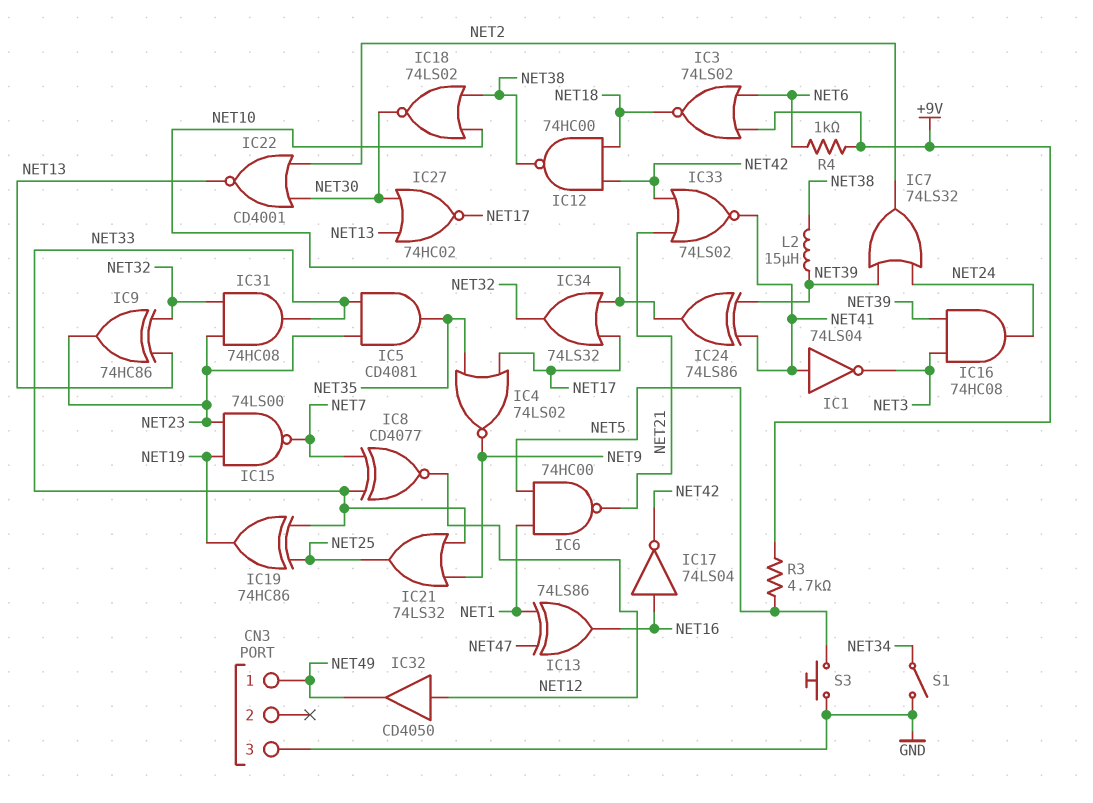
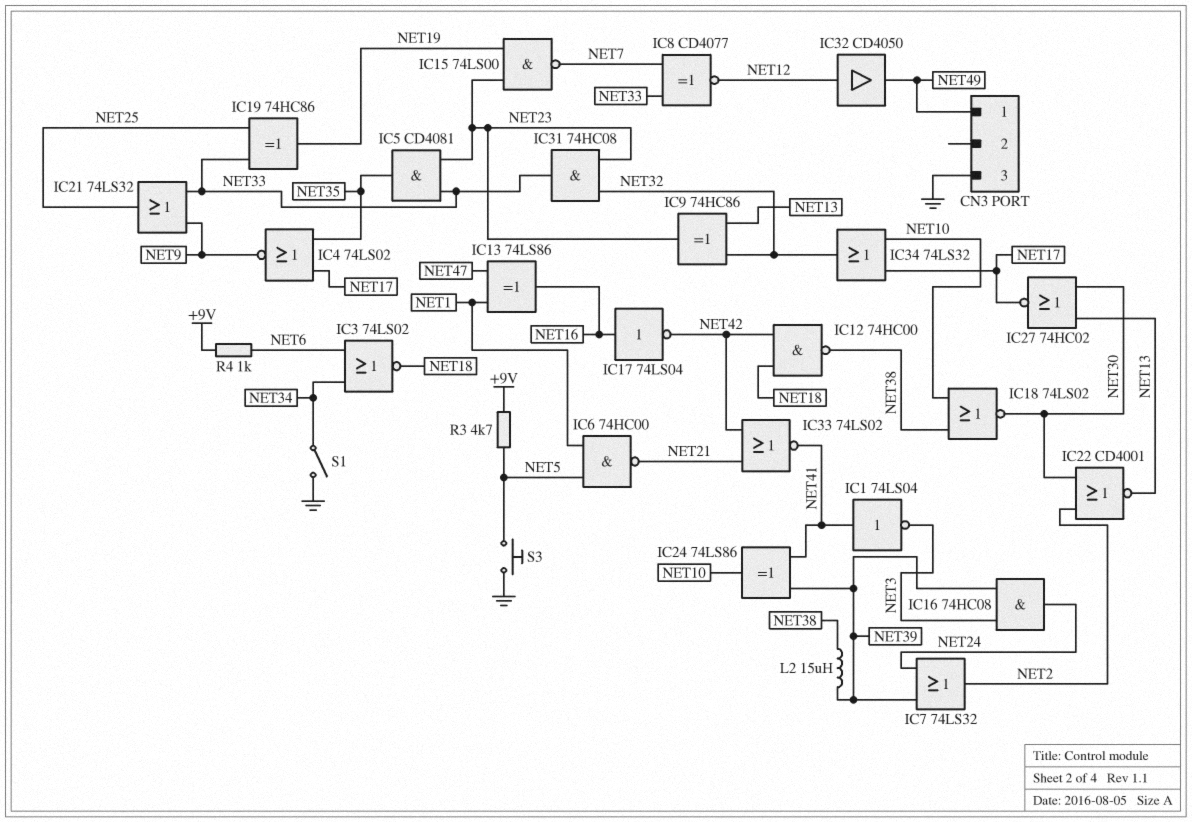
IC3: NOR 74LS02 (in +9V, in NET6, out NET18) -> NOR 74LS02 (in NET6, in NET34, out NET18)

